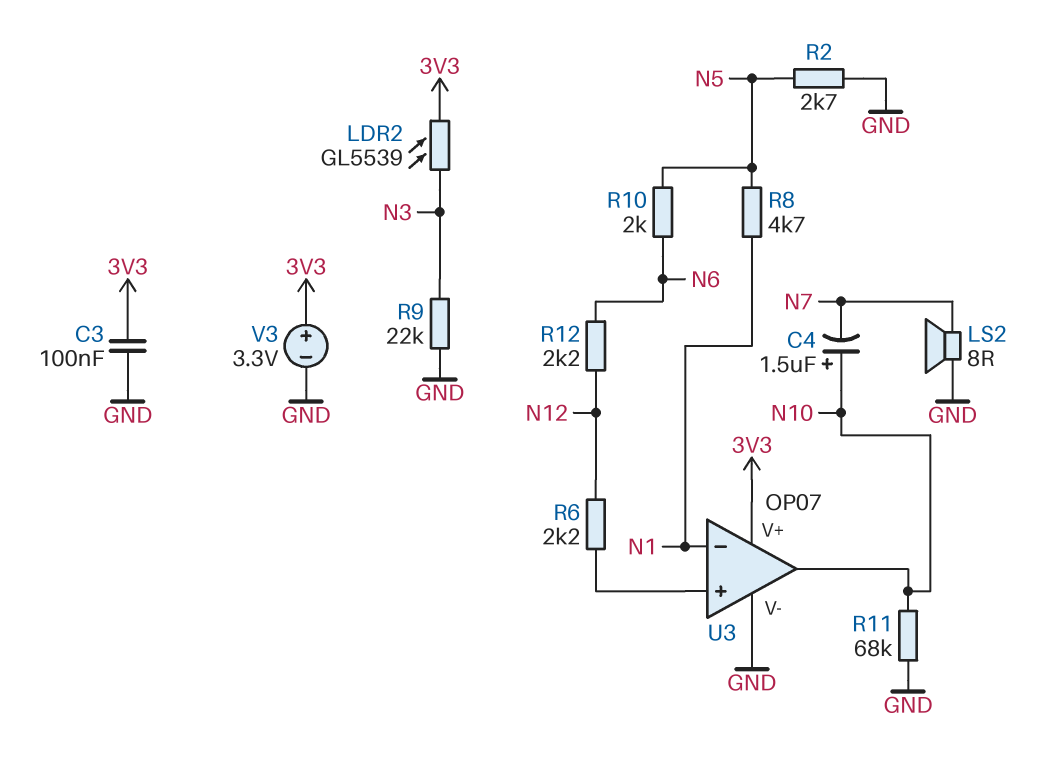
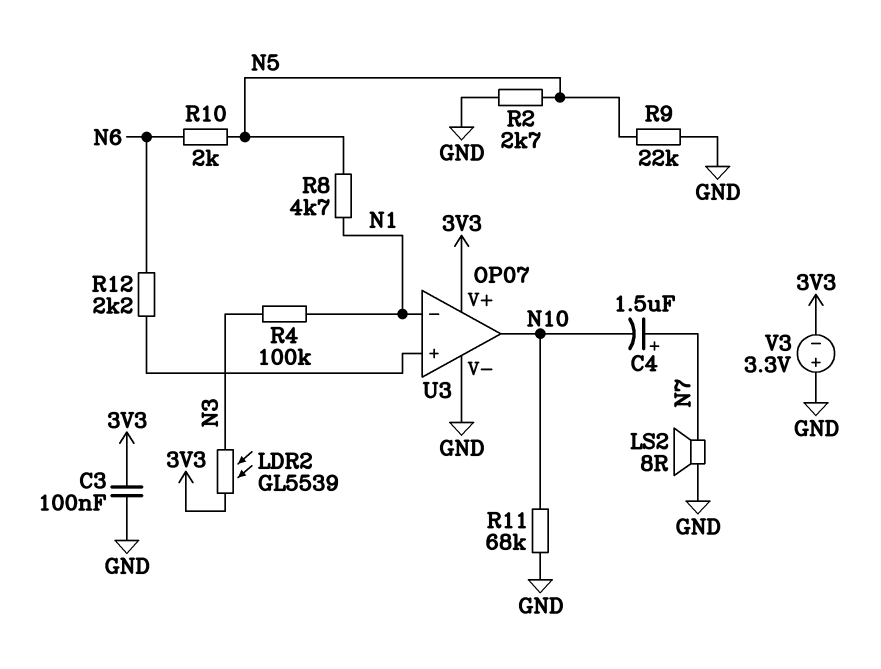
C4: 1.5uF (plus N10, minus N7) -> 1.5uF (plus N7, minus N10)
R4: none -> 100k (N1, N3)
R6: 2.2k (N12, U3/in+) -> none
R9: 22k (GND, N3) -> 22k (GND, N5)
R12: 2.2k (N6, N12) -> 2.2k (N6, U3/in+)
V3: 3.3V (plus 3V3, minus GND) -> 3.3V (plus GND, minus 3V3)

